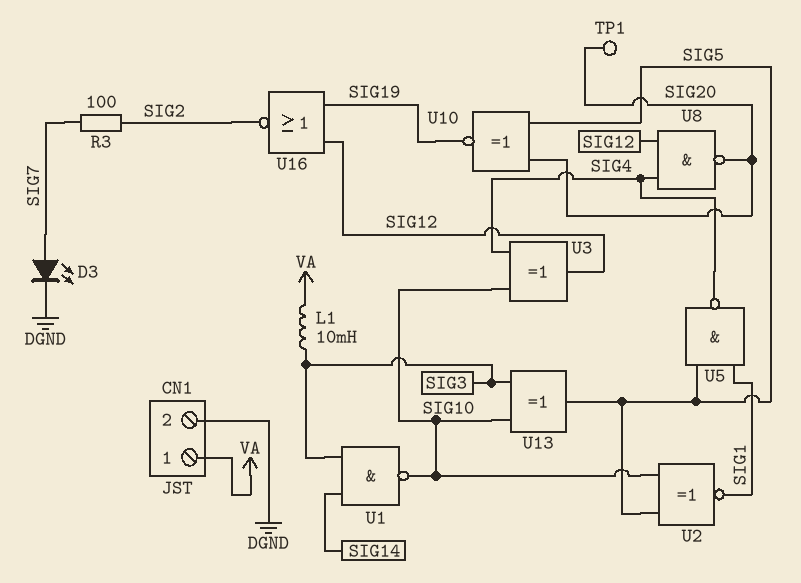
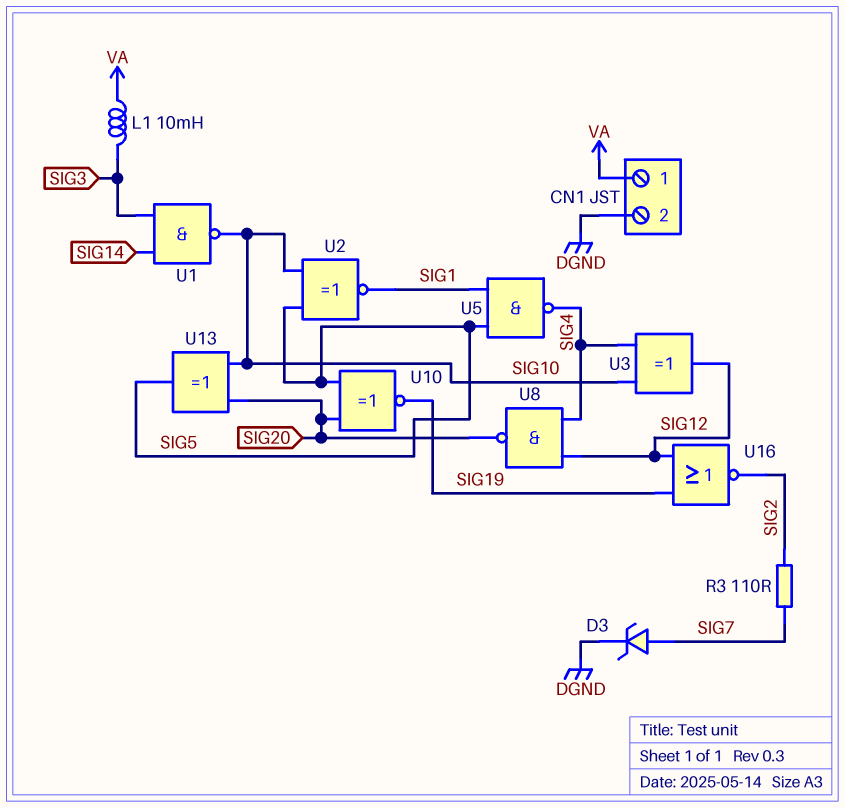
D3: LED (A SIG7, K DGND) -> zener (A SIG7, K DGND)
R3: 100 (SIG2, SIG7) -> 110 (SIG2, SIG7)
TP1: test point (SIG20) -> none
U13: XOR (in SIG3, in SIG10, out SIG5) -> XOR (in SIG10, in SIG20, out SIG5)

